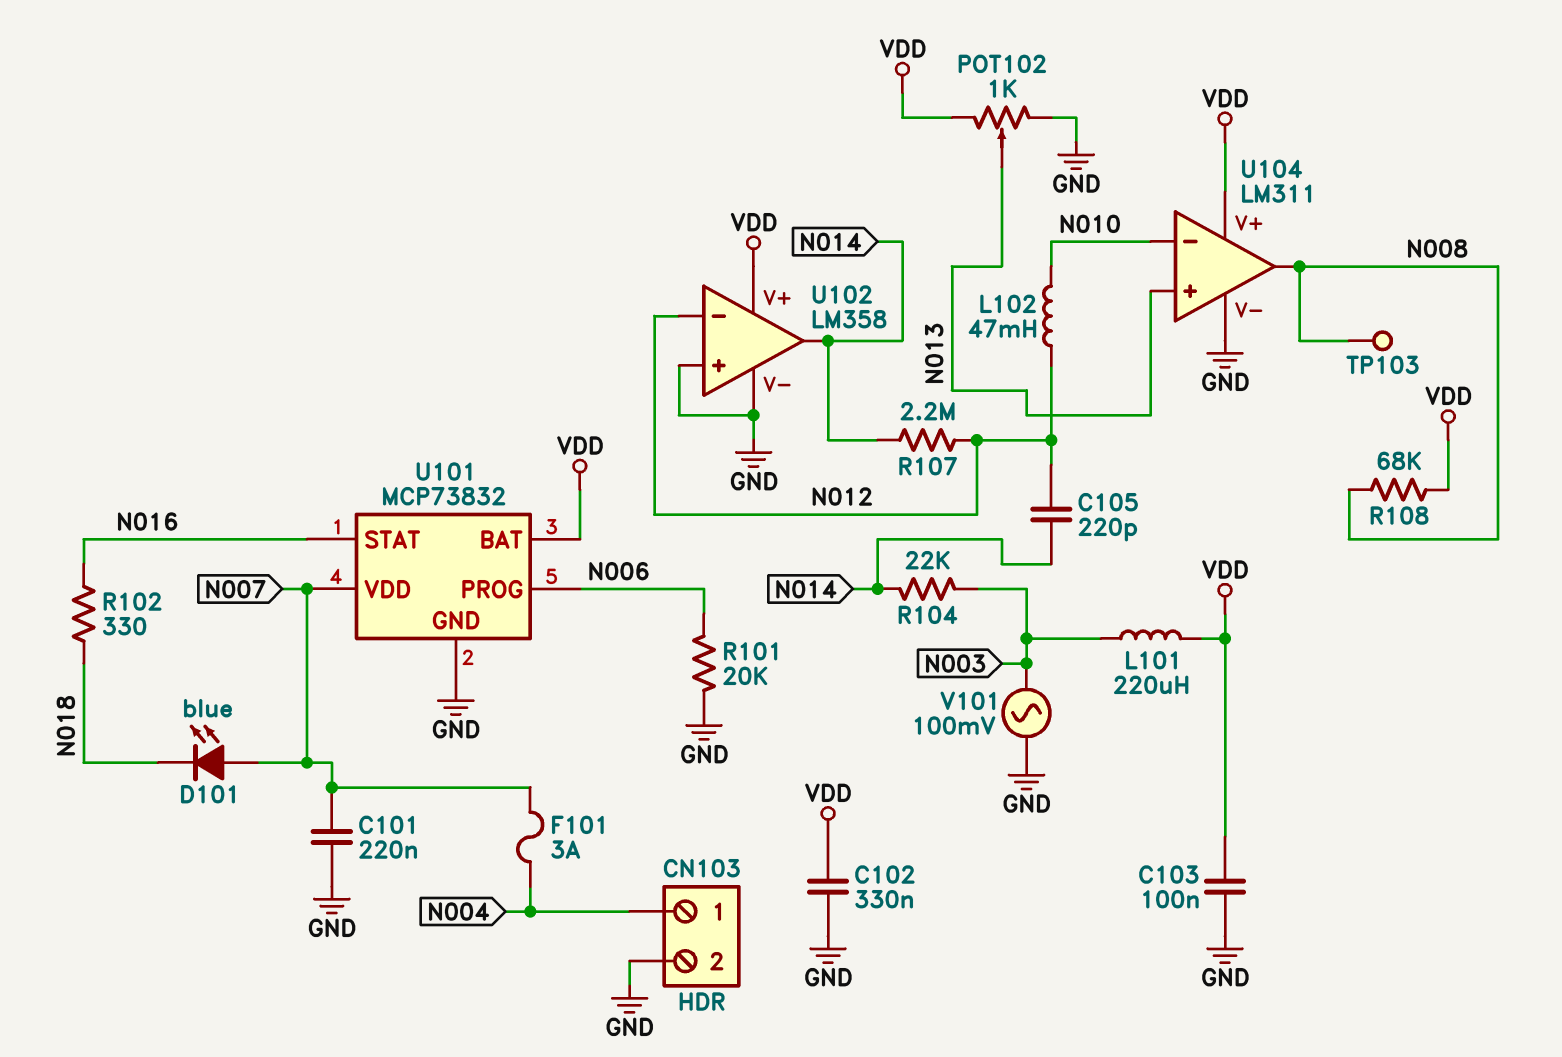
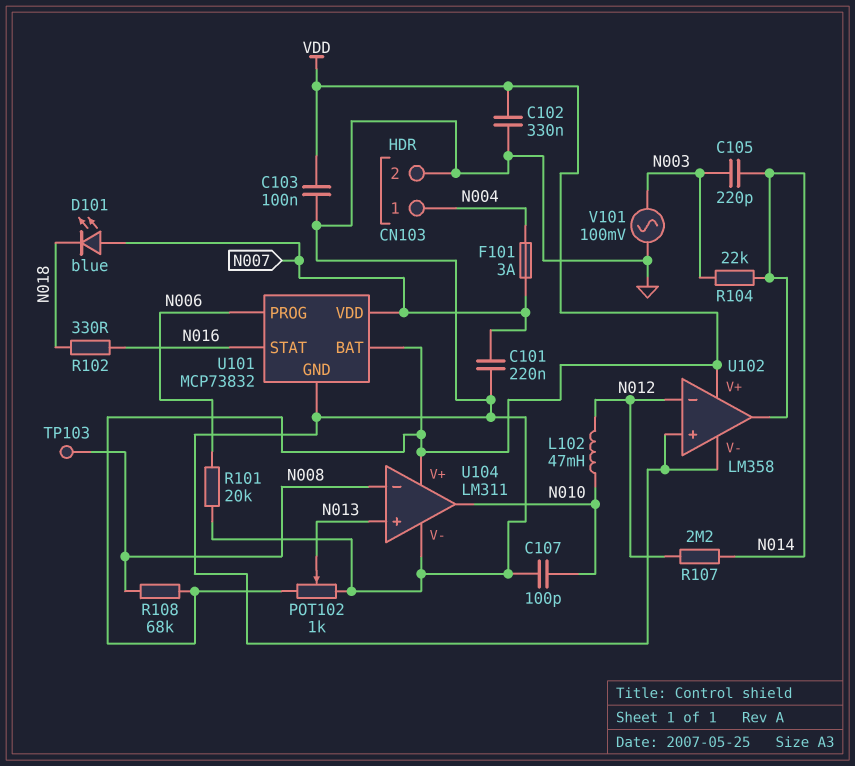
C105: 220pF (N012, N014) -> 220pF (N003, N014)
C107: none -> 100pF (GND, N010)
L101: 220uH (N003, VDD) -> none
U104 pin in-: N010 -> N008
U104 pin out: N008 -> N010

